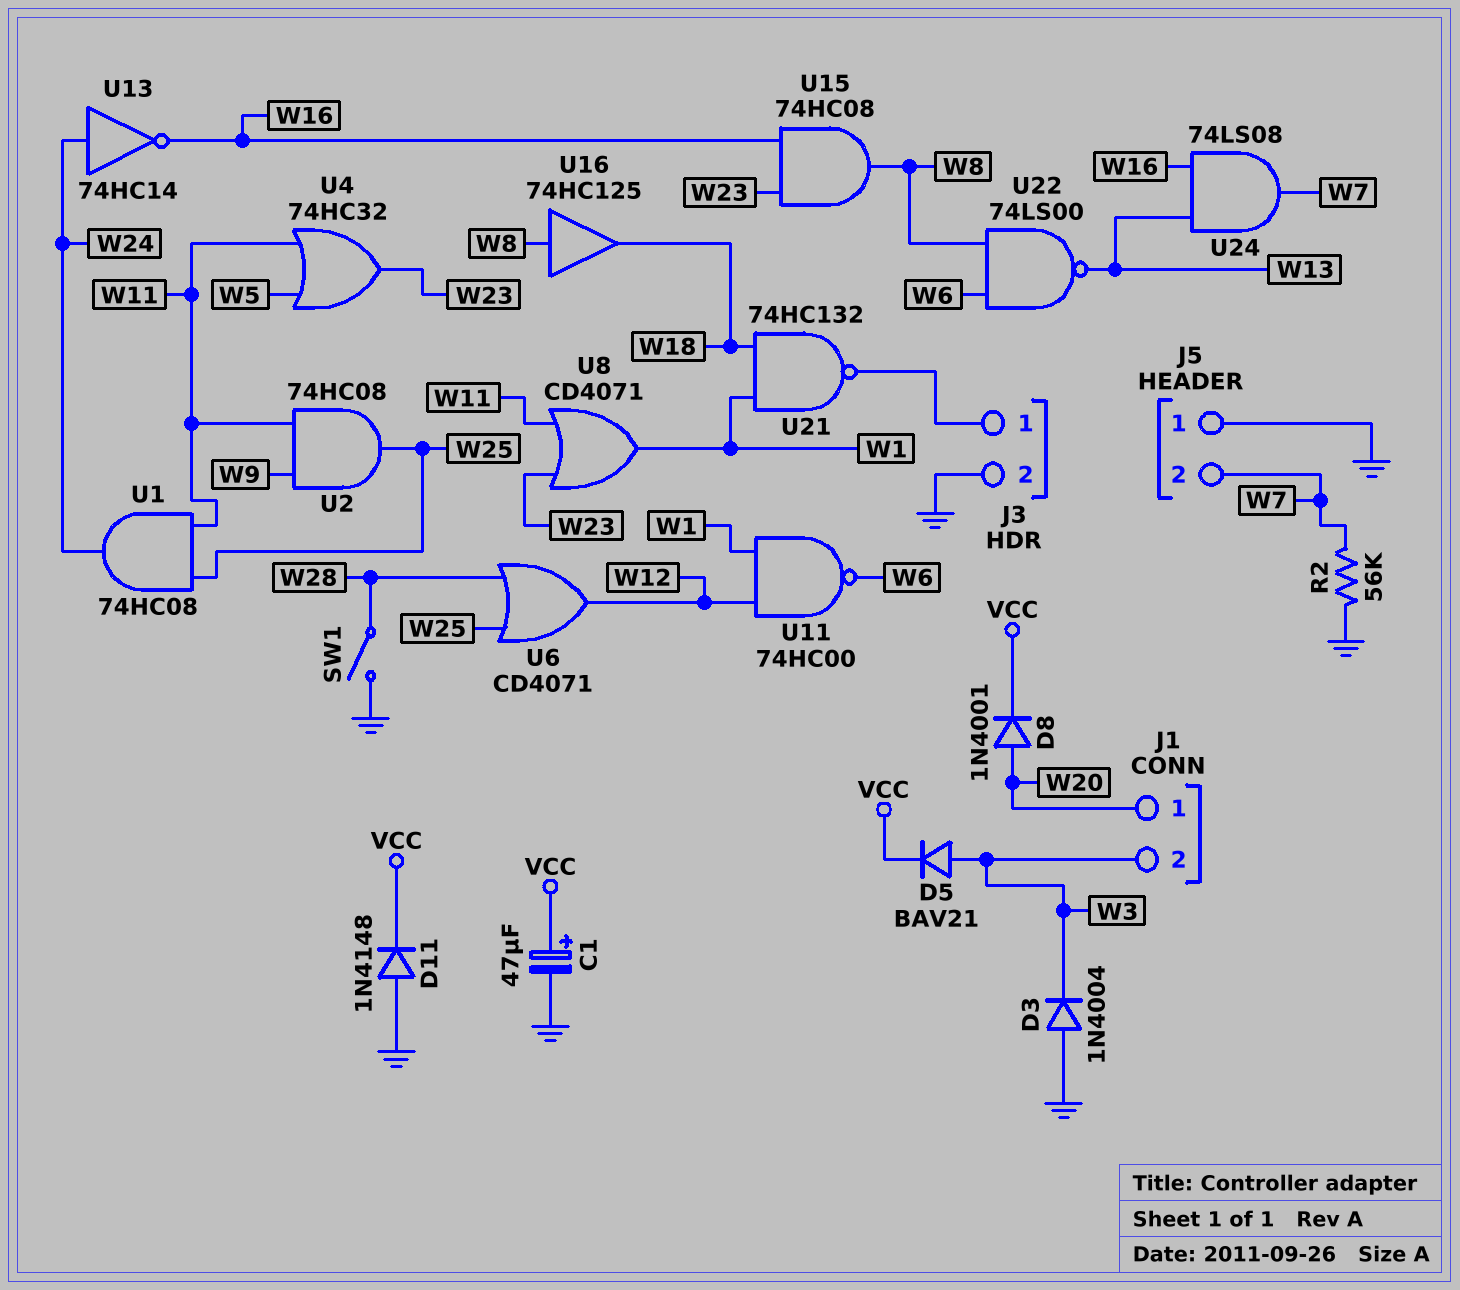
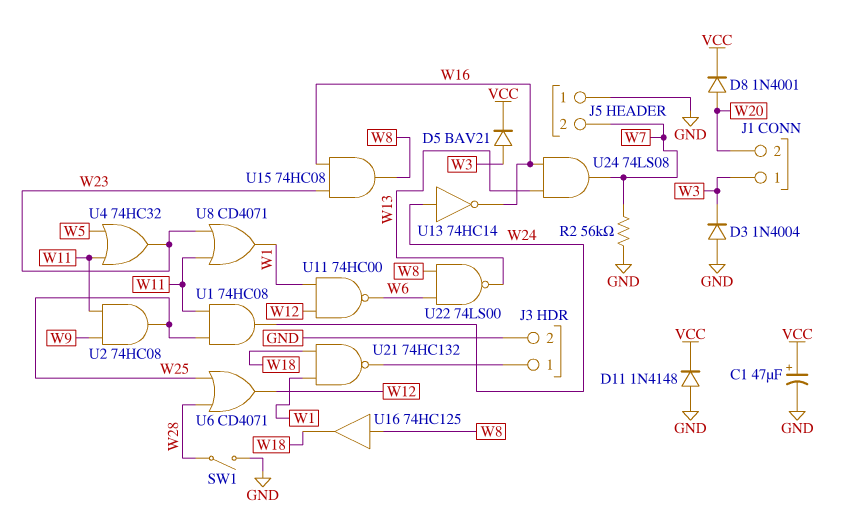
J1 pin 1: W20 -> W3
J1 pin 2: W3 -> W20

